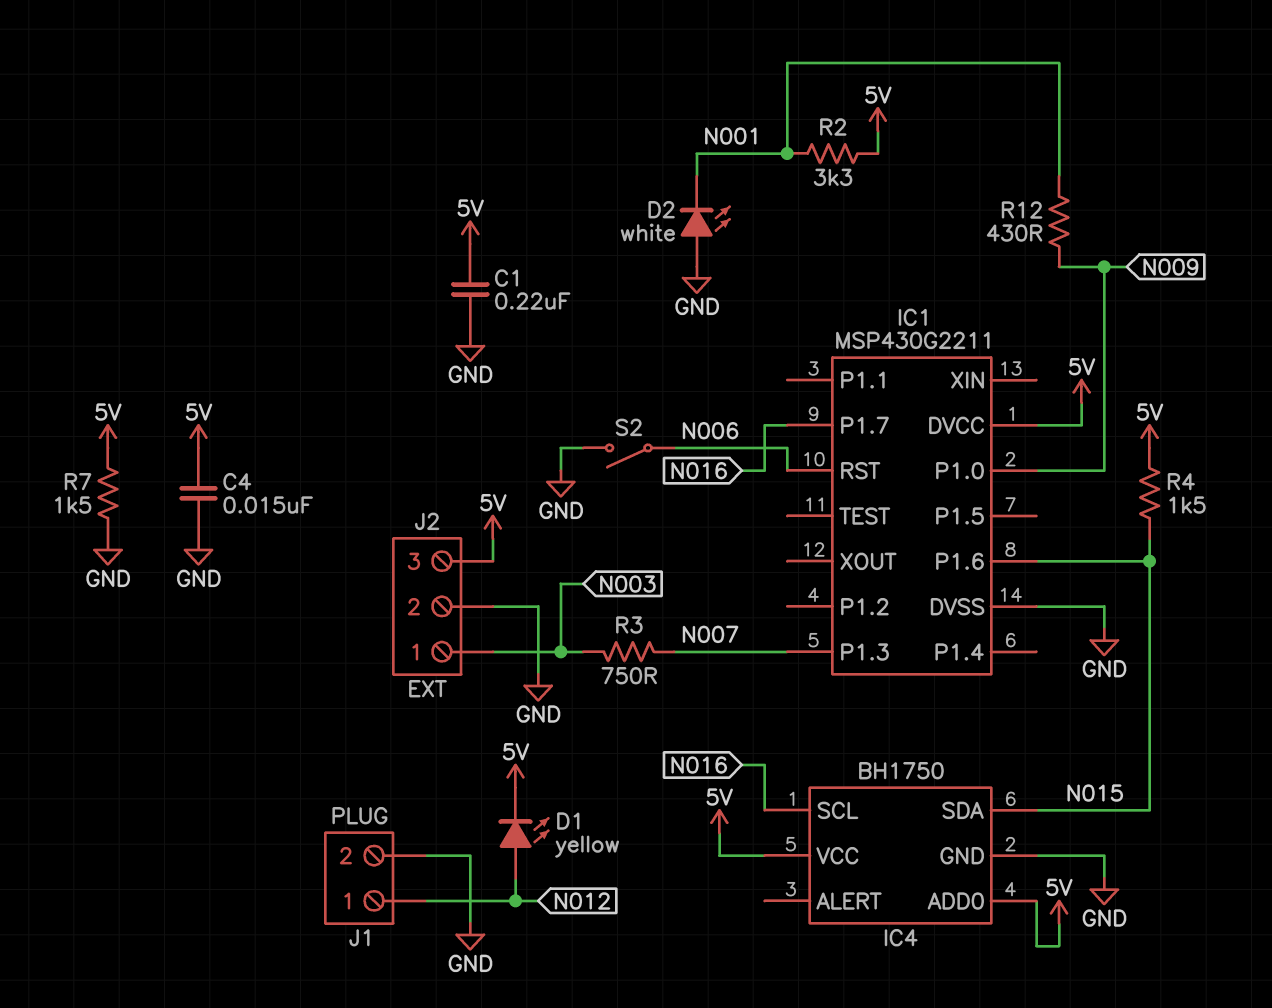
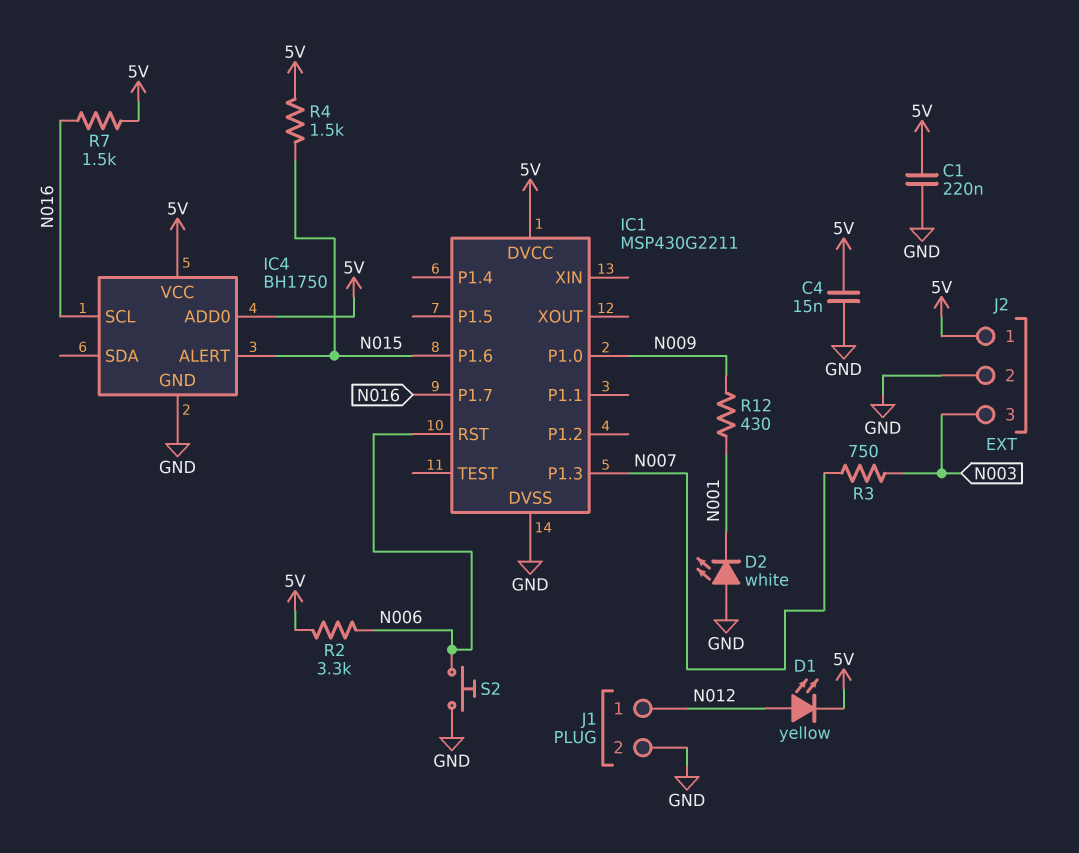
IC4 pin ALERT: none -> N015
IC4 pin SDA: N015 -> none
J2 pin 1: N003 -> 5V
J2 pin 3: 5V -> N003
R2: 3.3k (5V, N001) -> 3.3k (5V, N006)
R7: 1.5k (5V, GND) -> 1.5k (5V, N016)
S2: switch (GND, N006) -> button (GND, N006)

